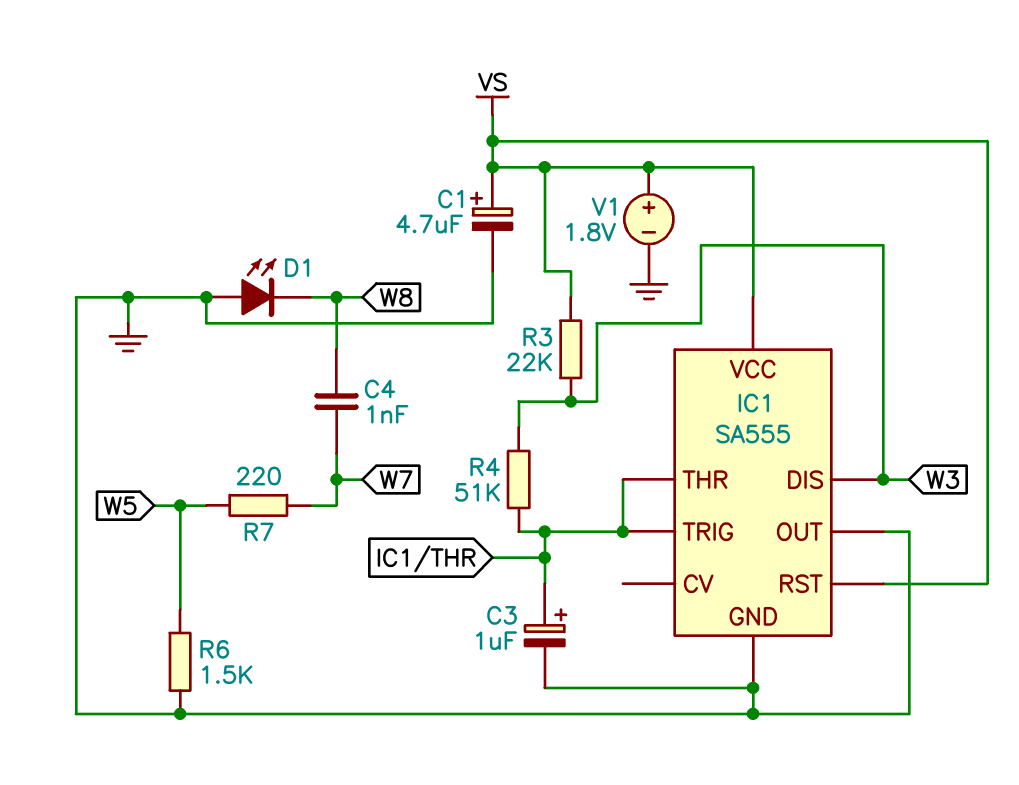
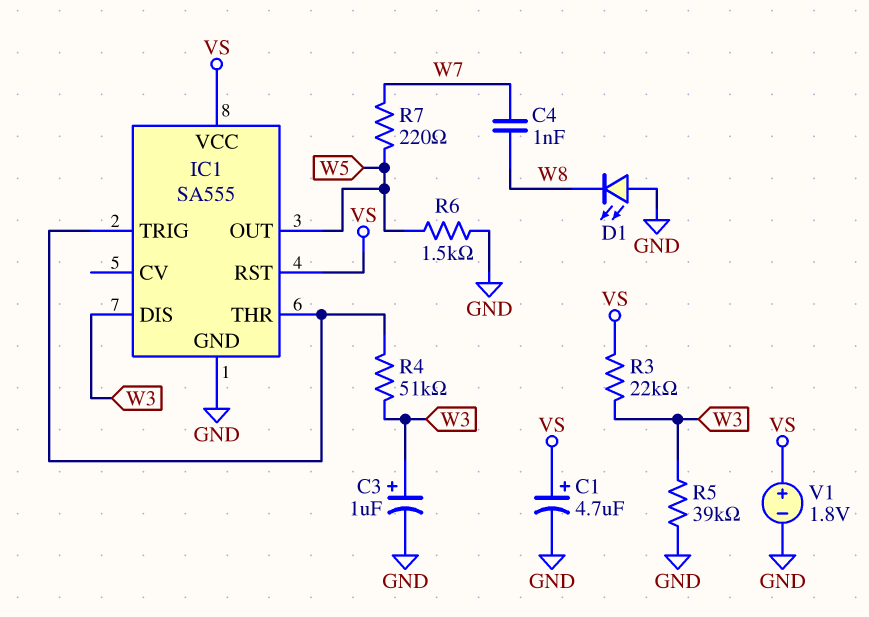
C3: 1uF (plus IC1/THR, minus GND) -> 1uF (plus W3, minus GND)
IC1 pin OUT: GND -> W5
R5: none -> 39k (GND, W3)

